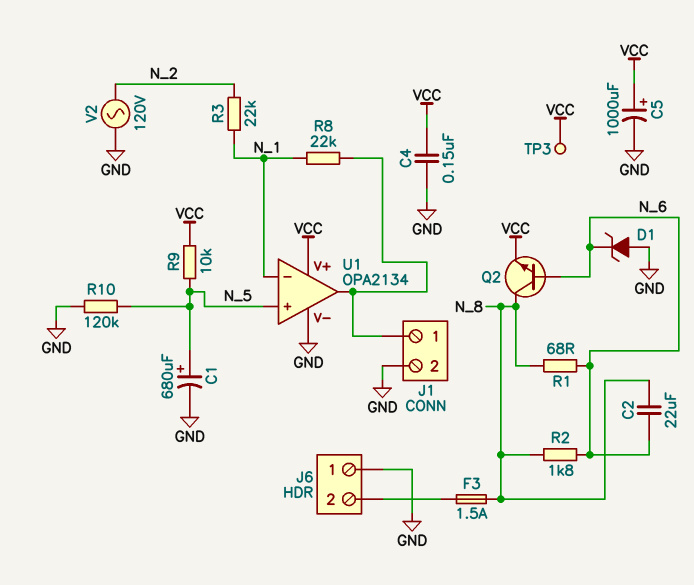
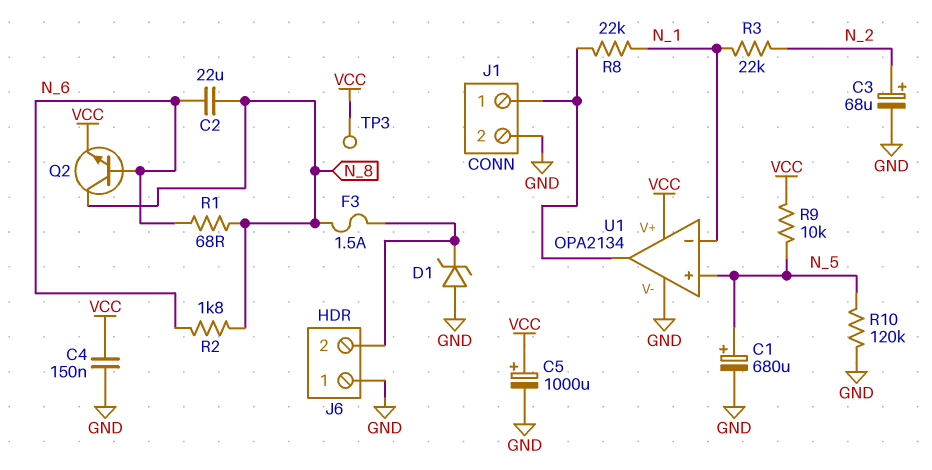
C3: none -> 68uF (plus N_2, minus GND)
D1: zener (A GND, K N_6) -> zener (A GND, K J6/2)
V2: AC 120V (GND, N_2) -> none

